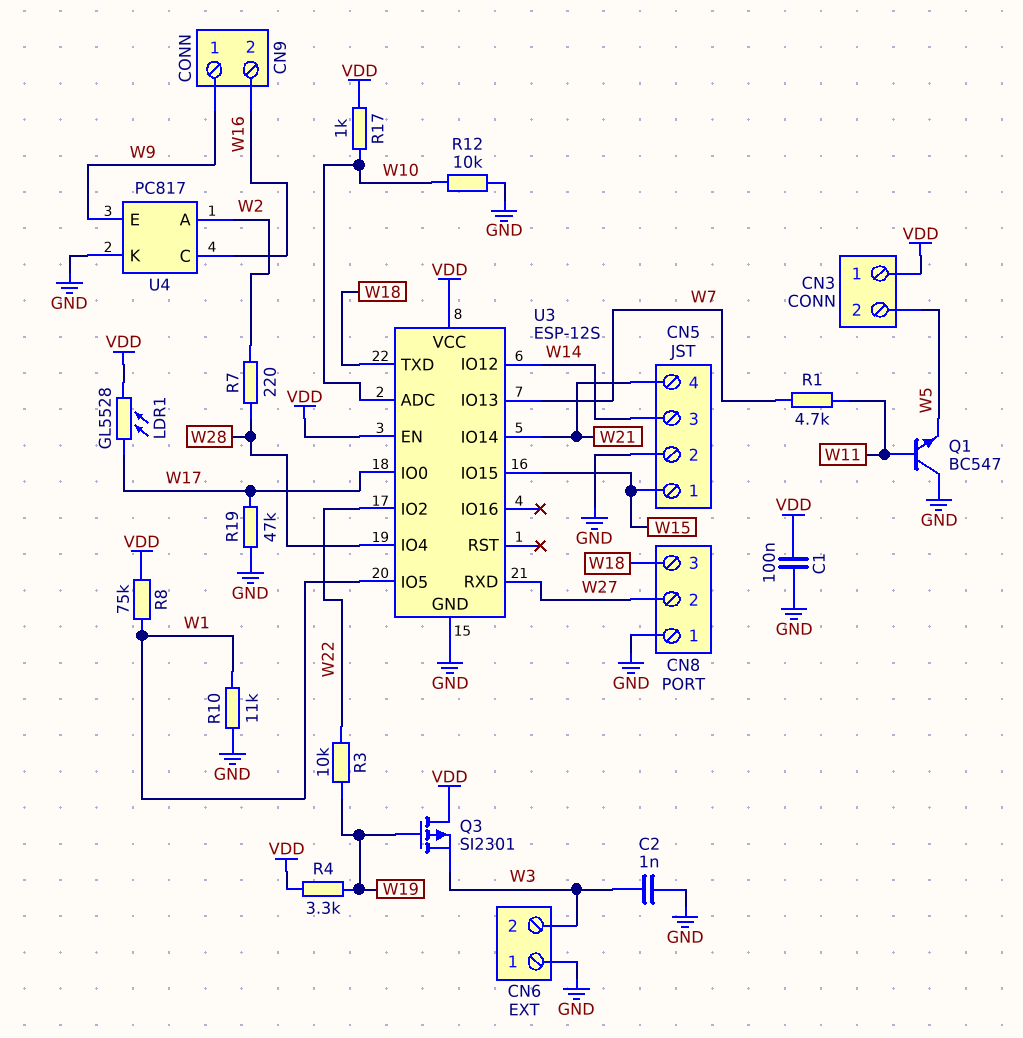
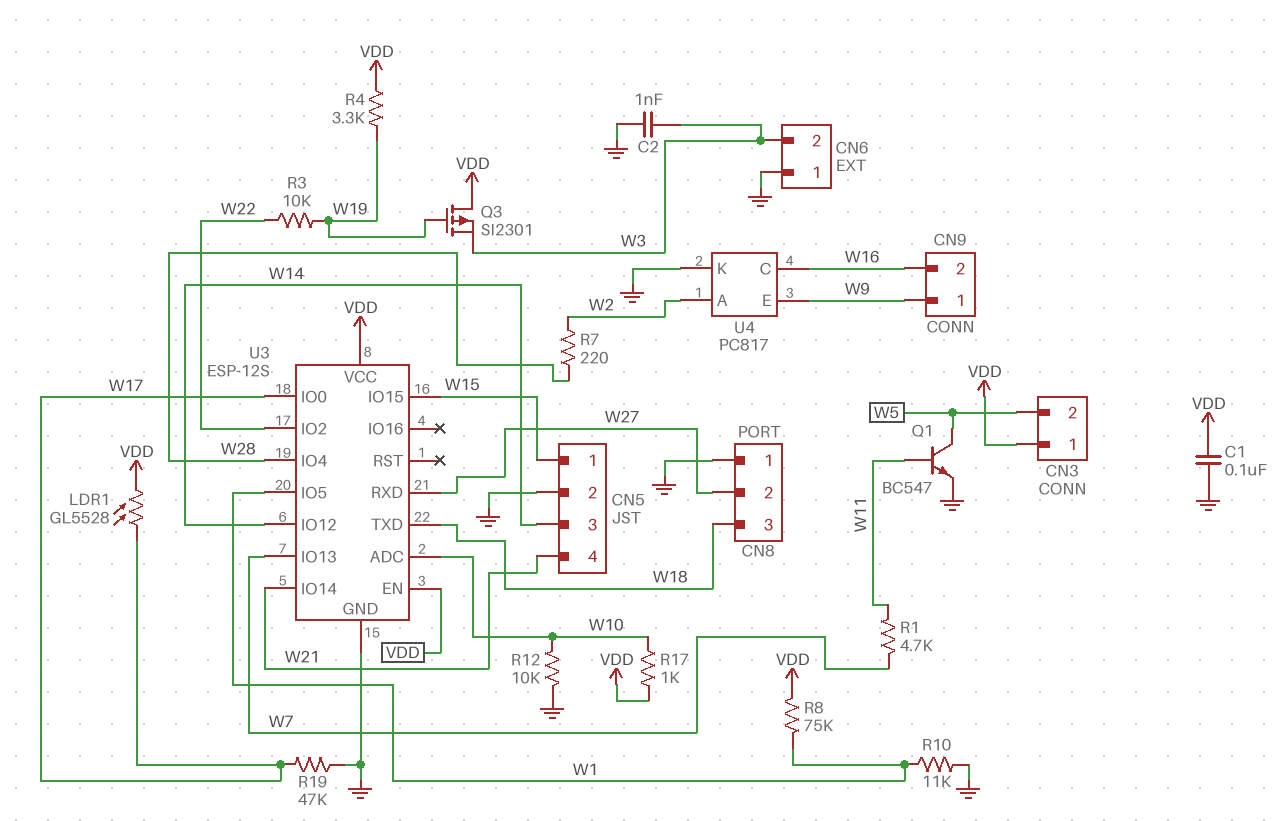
Q1: NPN BC547 (B W11, C GND, E W5) -> NPN BC547 (B W11, C W5, E GND)

